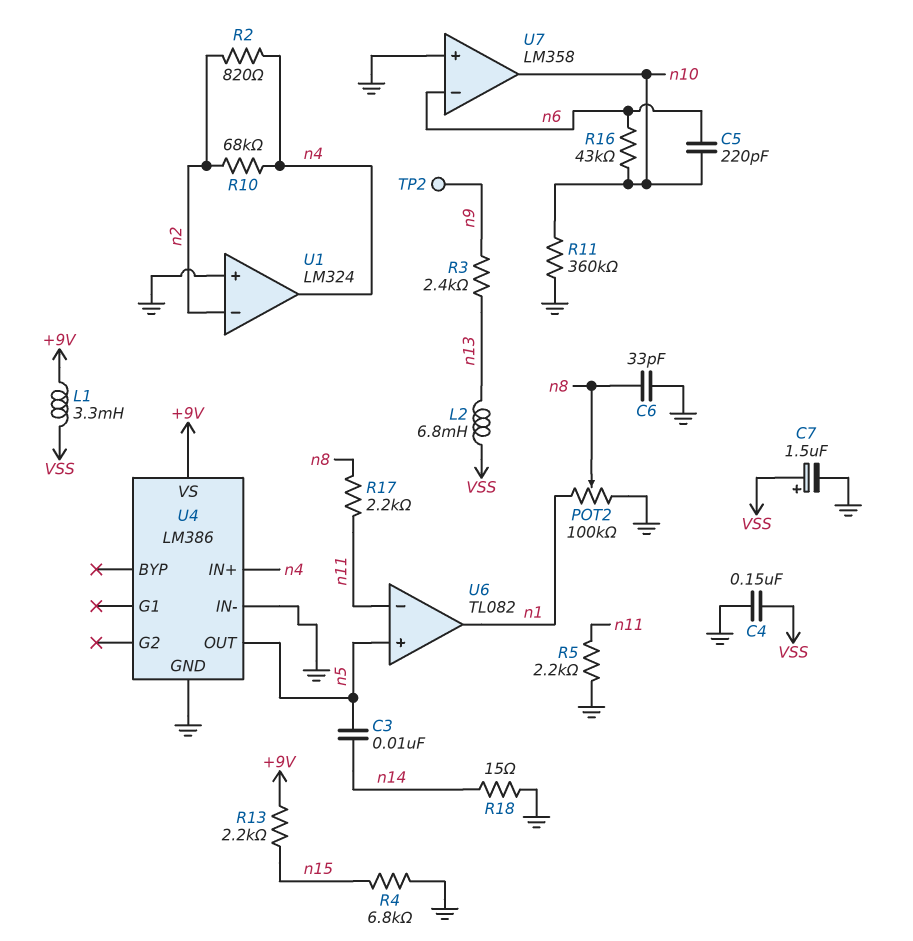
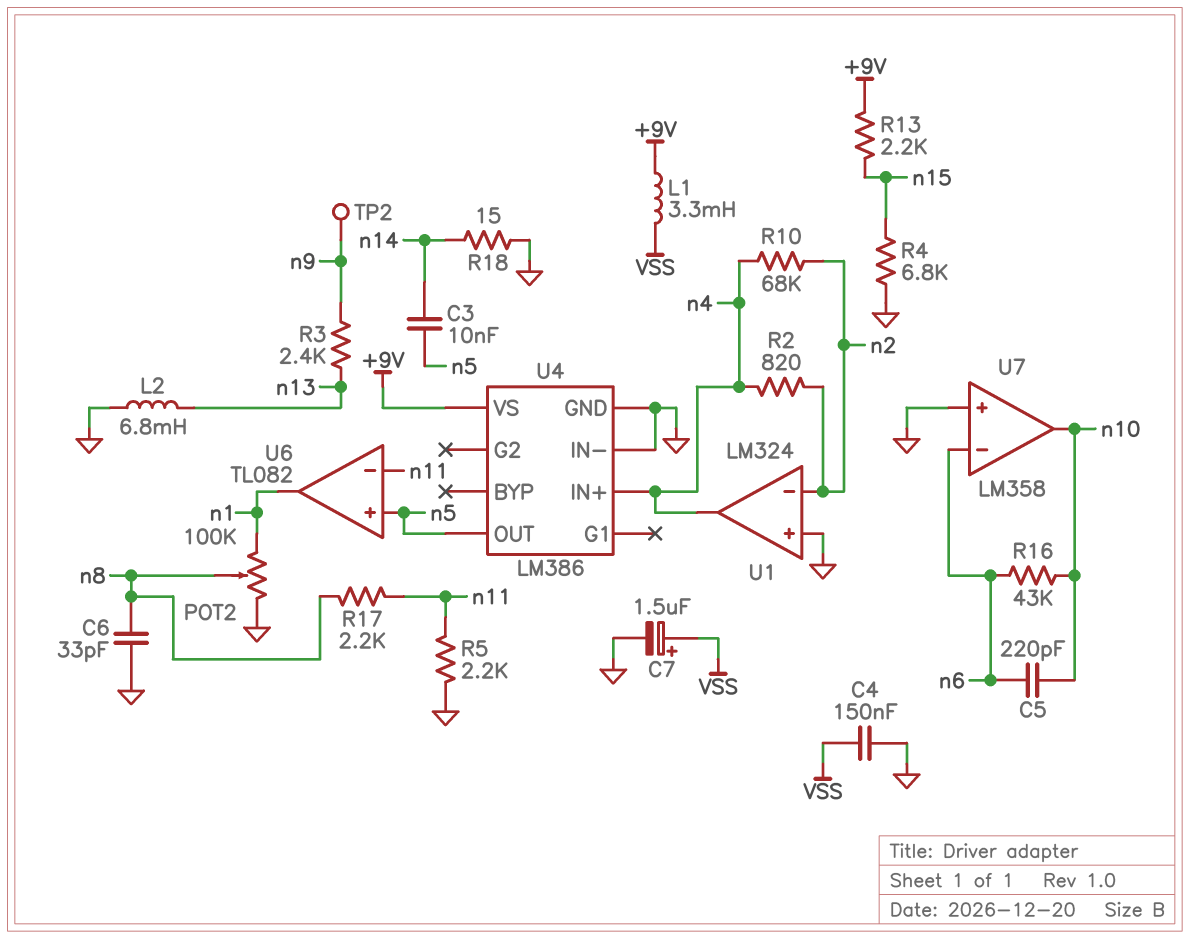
L2: 6.8mH (VSS, n13) -> 6.8mH (GND, n13)
R11: 360k (GND, n10) -> none

